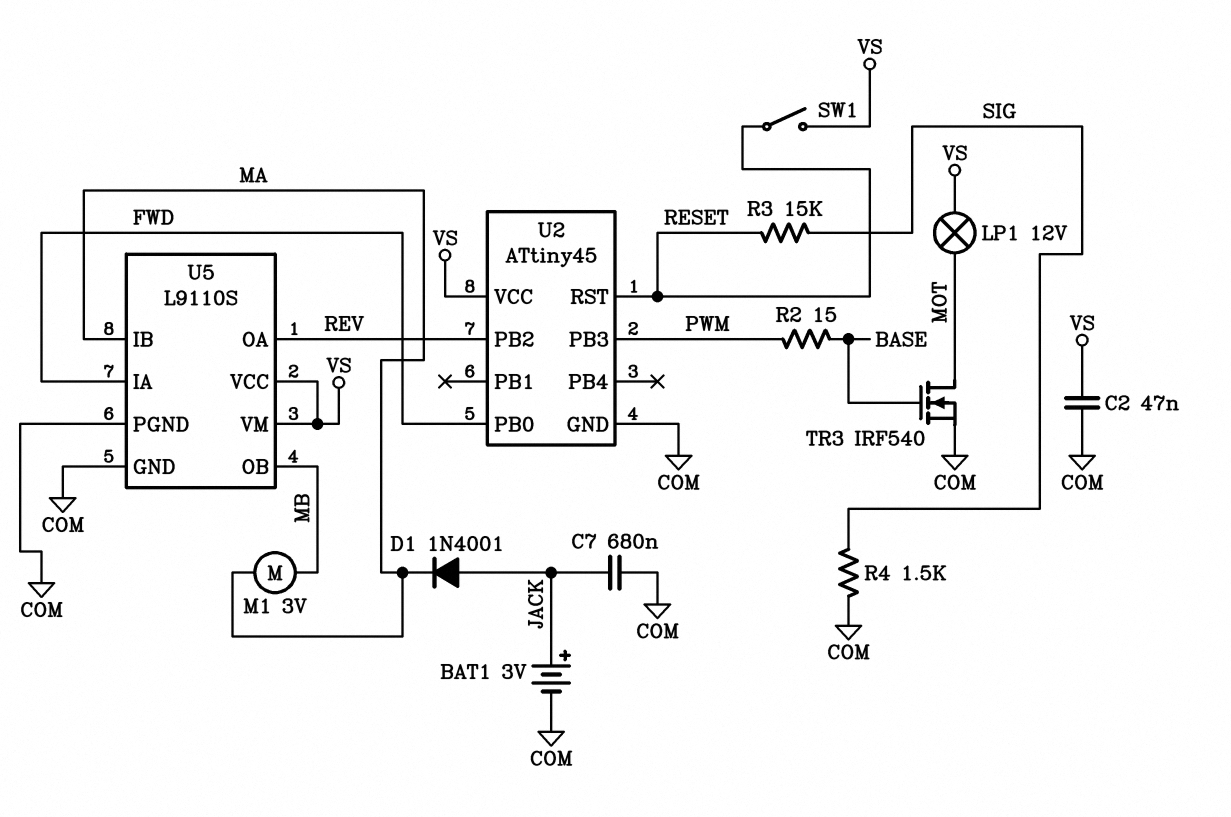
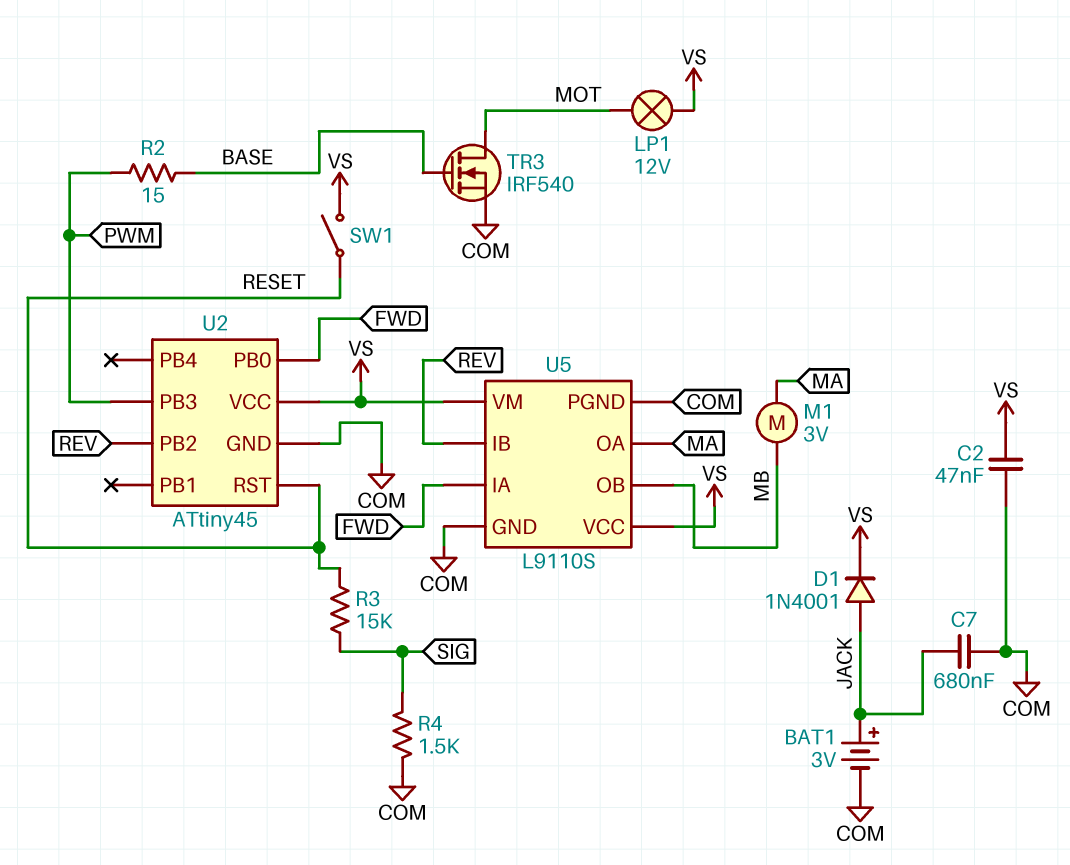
D1: diode 1N4001 (A JACK, K MA) -> diode 1N4001 (A JACK, K VS)
U5 pin IB: MA -> REV
U5 pin OA: REV -> MA

